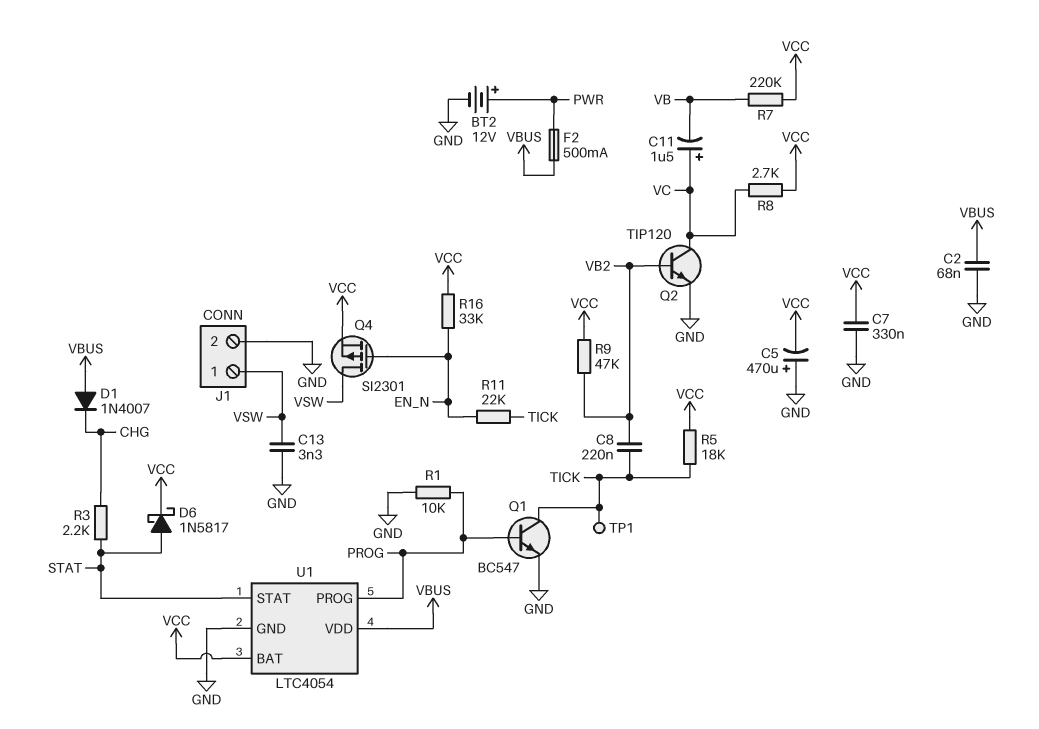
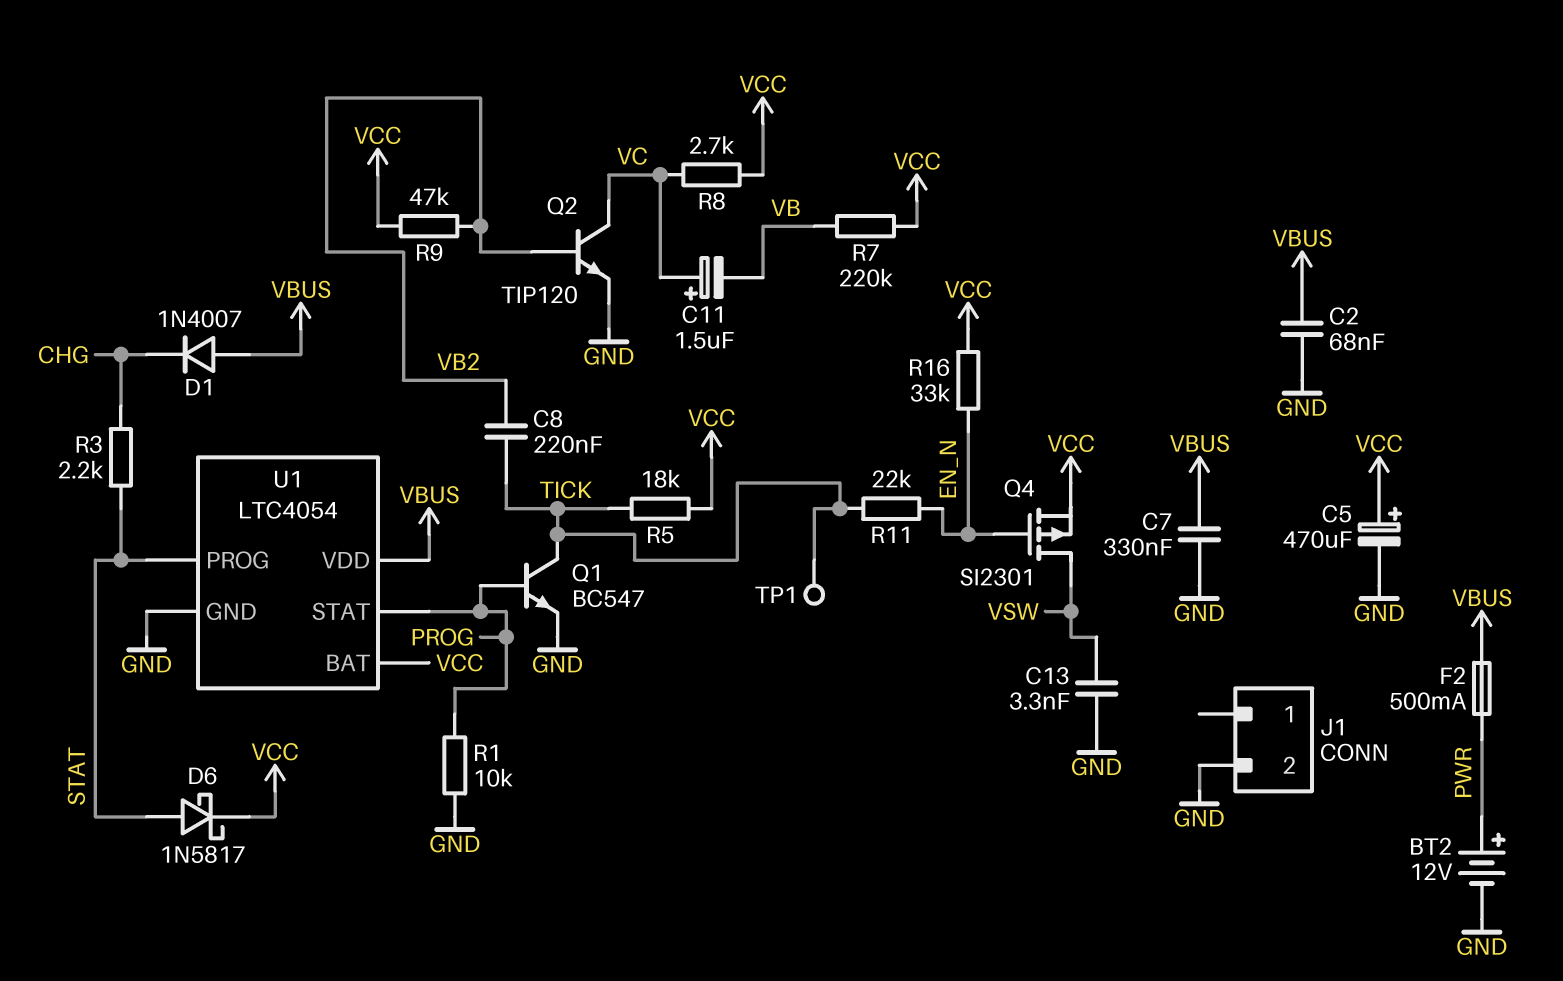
C5: 470uF (plus GND, minus VCC) -> 470uF (plus VCC, minus GND)
C7: 330nF (GND, VCC) -> 330nF (GND, VBUS)
J1 pin 1: VSW -> none
U1 pin PROG: PROG -> STAT
U1 pin STAT: STAT -> PROG

